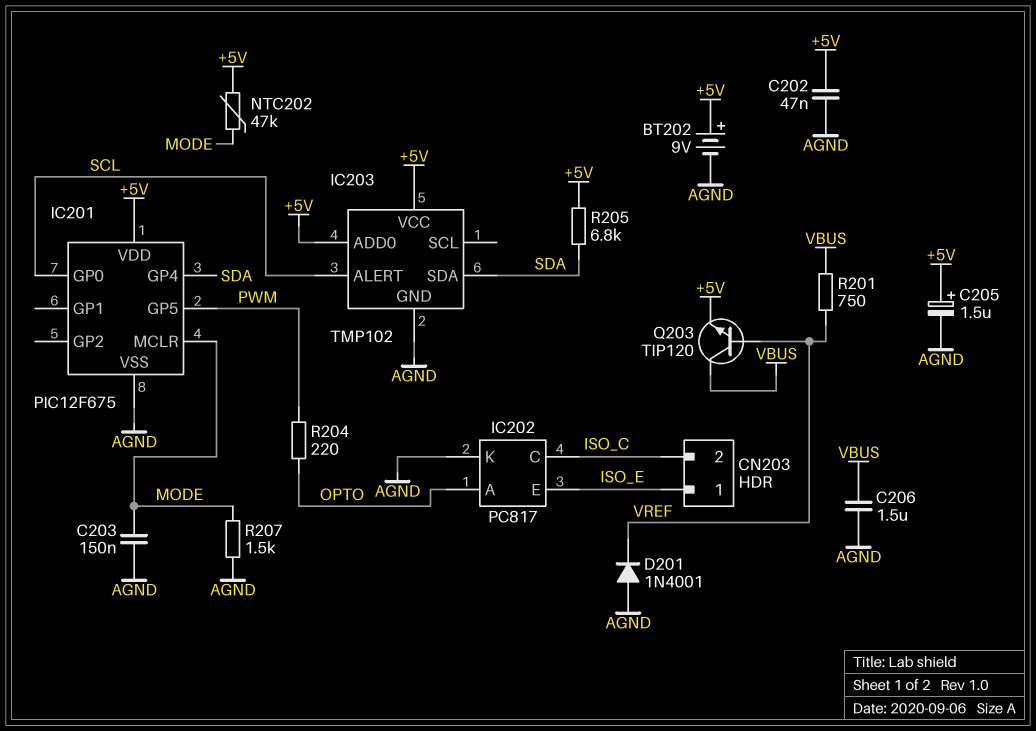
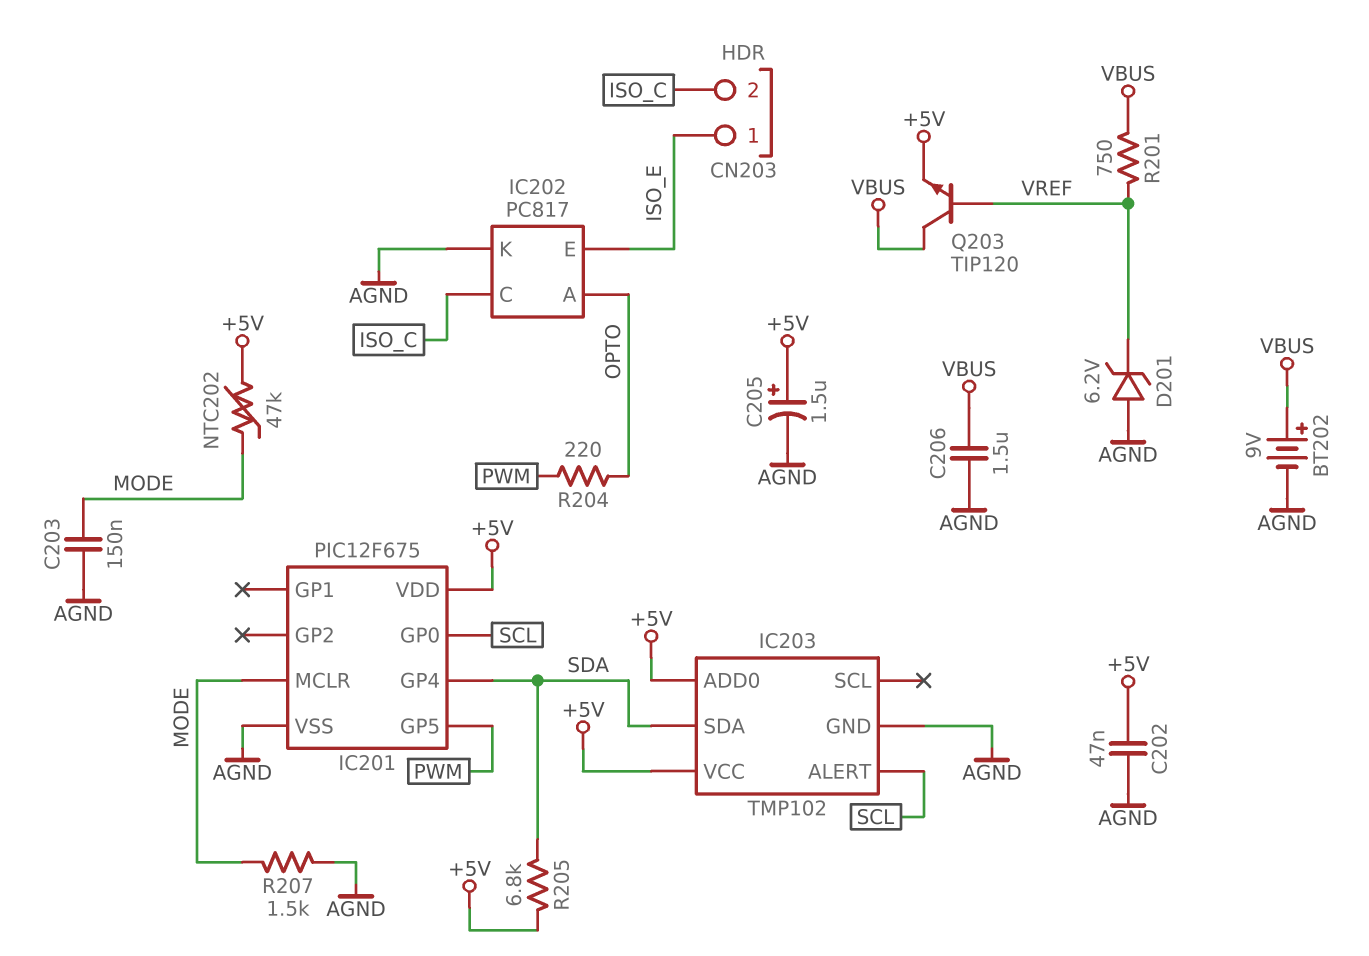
BT202: 9V (plus +5V, minus AGND) -> 9V (plus VBUS, minus AGND)
D201: diode 1N4001 (A AGND, K VREF) -> zener 6.2V (A AGND, K VREF)

